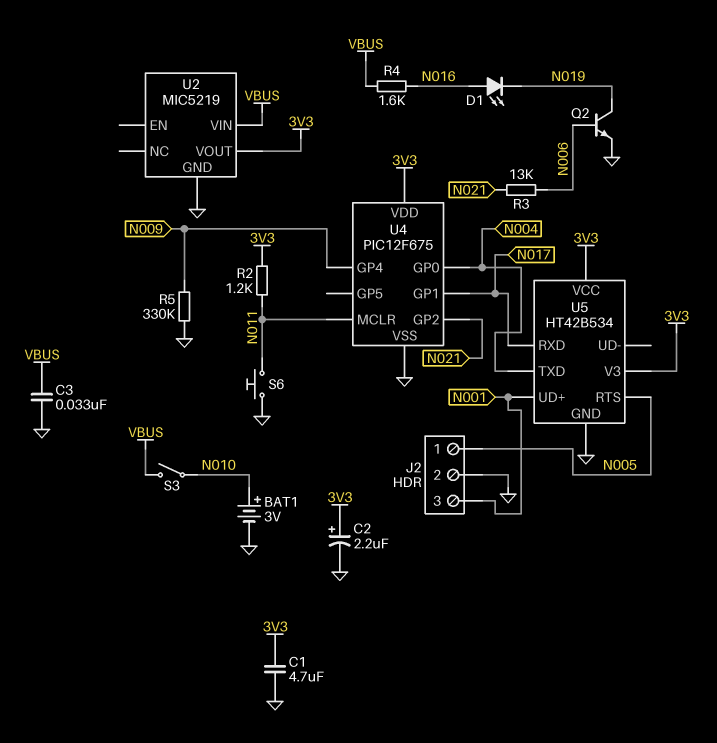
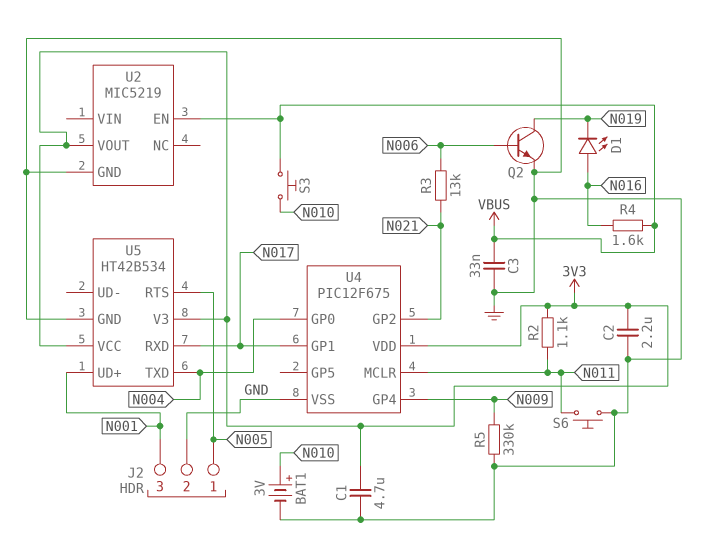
C2: 2.2uF (plus 3V3, minus GND) -> 2.2uF (3V3, GND)
R2: 1.2k (3V3, N011) -> 1.1k (3V3, N011)
S3: switch (N010, VBUS) -> button (N010, VBUS)
U2 pin EN: none -> VBUS
U2 pin VIN: VBUS -> none

